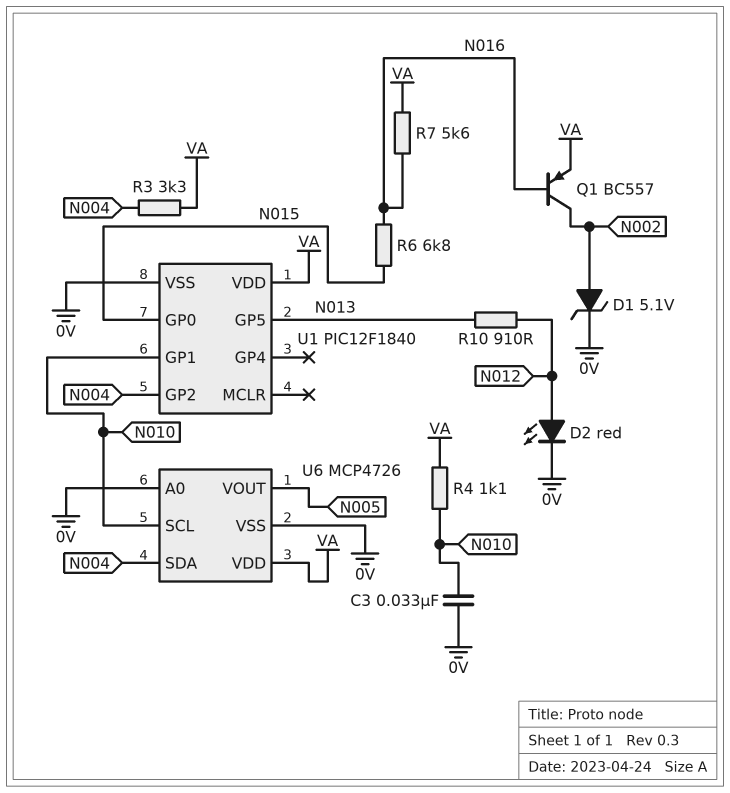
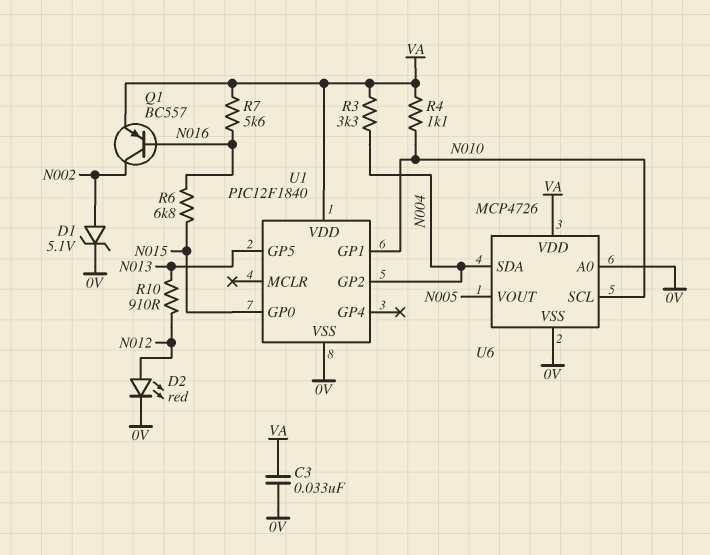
C3: 33nF (0V, N010) -> 33nF (0V, VA)

